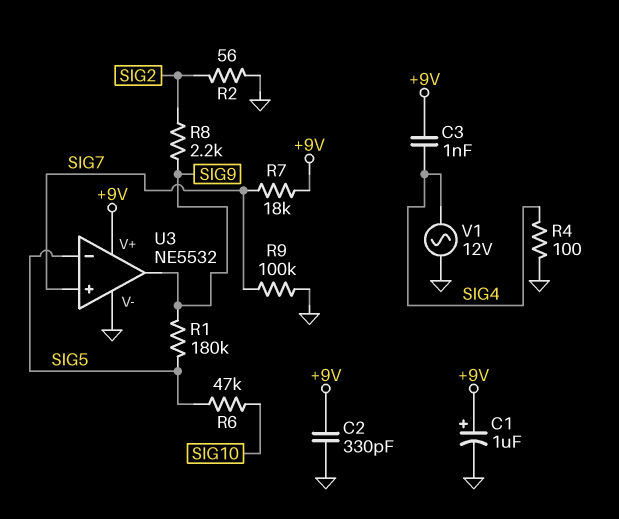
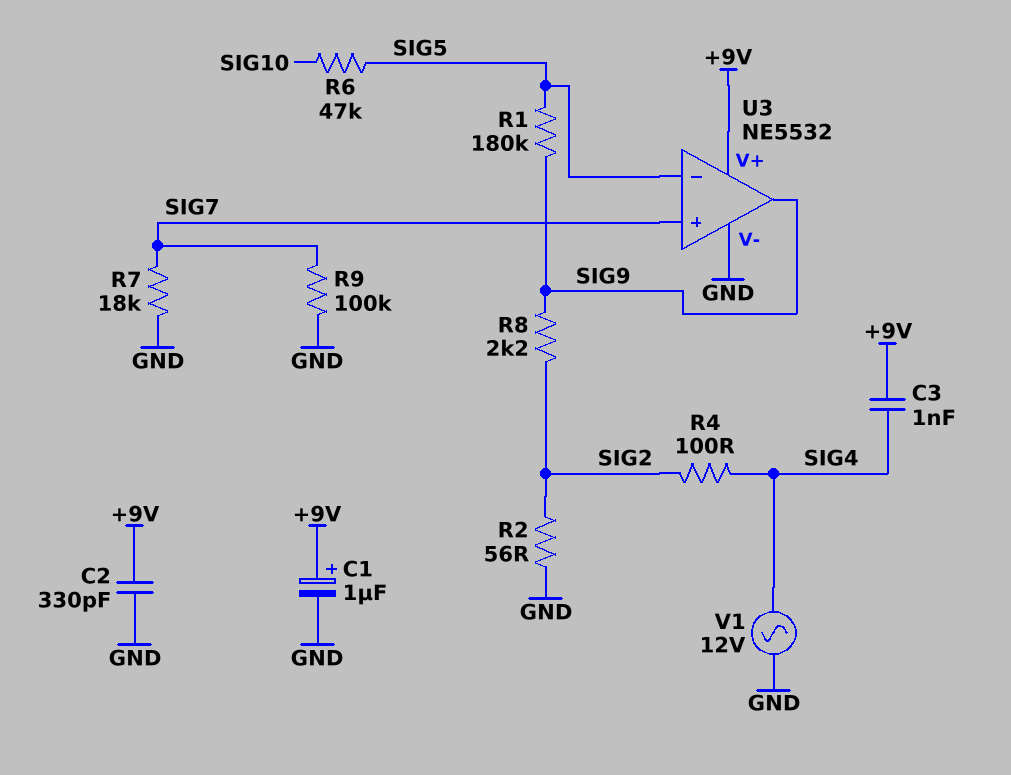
R4: 100 (GND, SIG4) -> 100 (SIG2, SIG4)
R7: 18k (+9V, SIG7) -> 18k (GND, SIG7)

